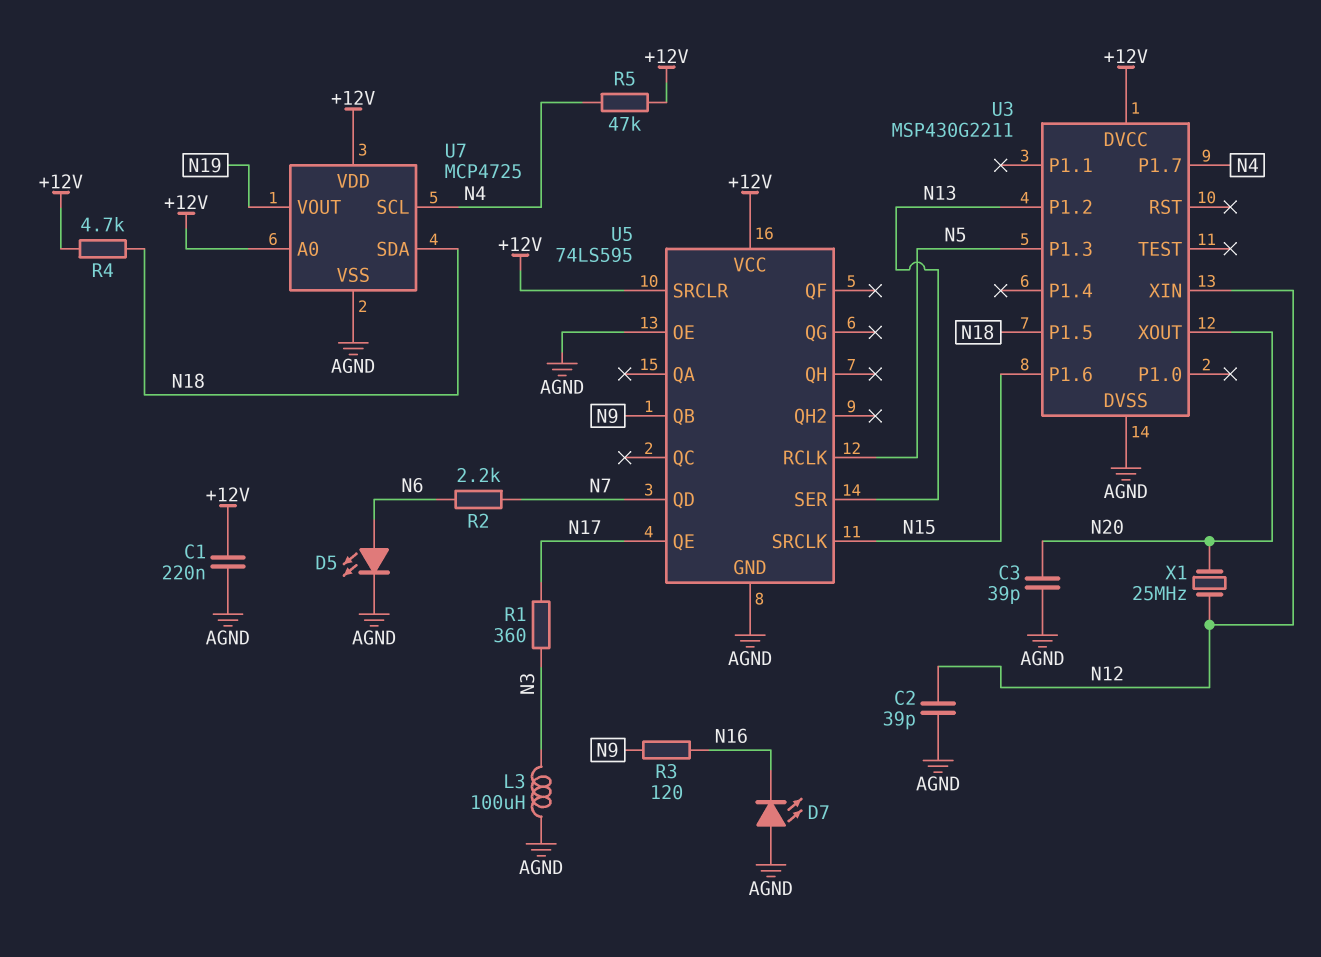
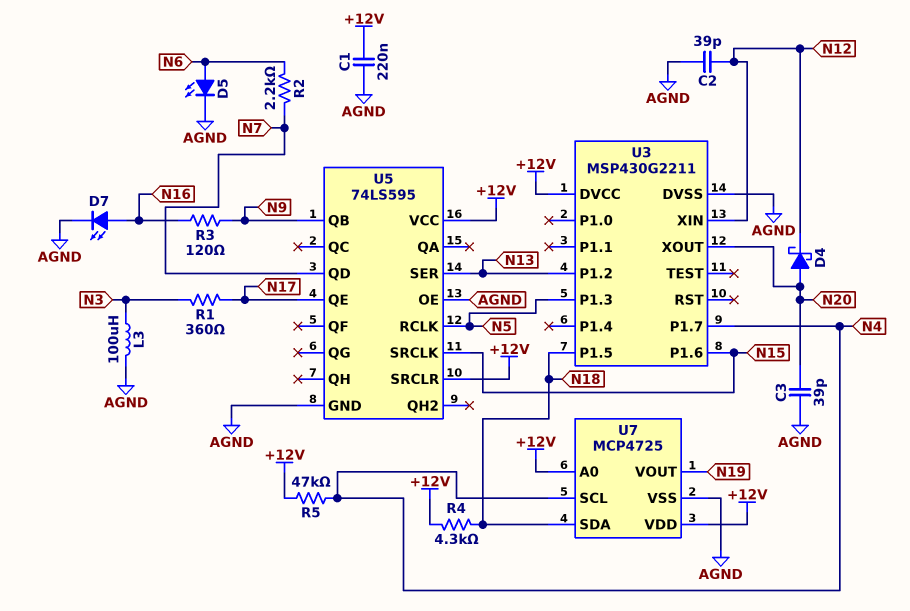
D4: none -> schottky (A N20, K N12)
D7: LED (A AGND, K N16) -> LED (A N16, K AGND)
R4: 4.7k (+12V, N18) -> 4.3k (+12V, N18)
X1: 25MHz (N12, N20) -> none

